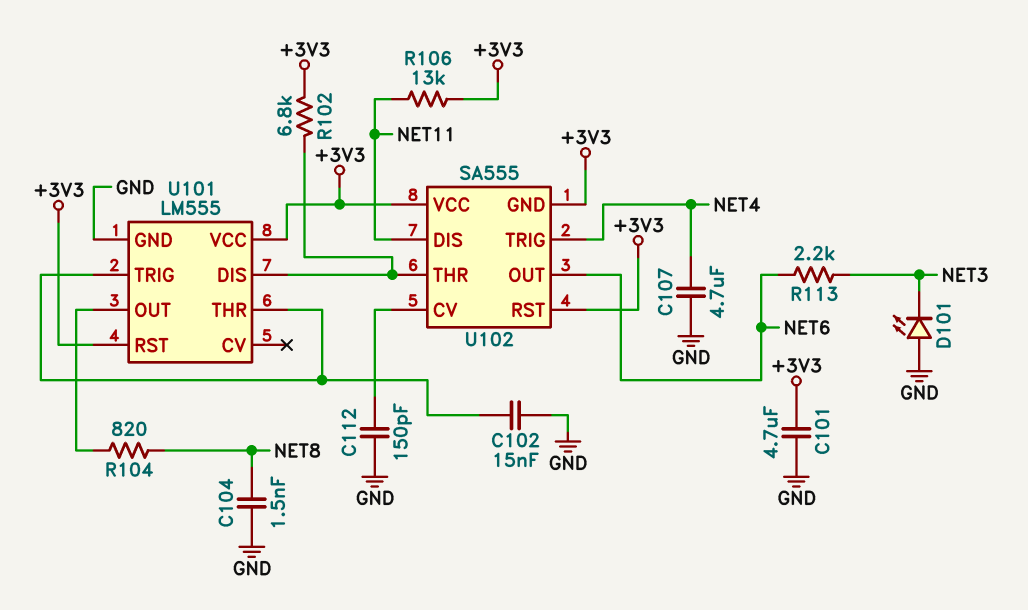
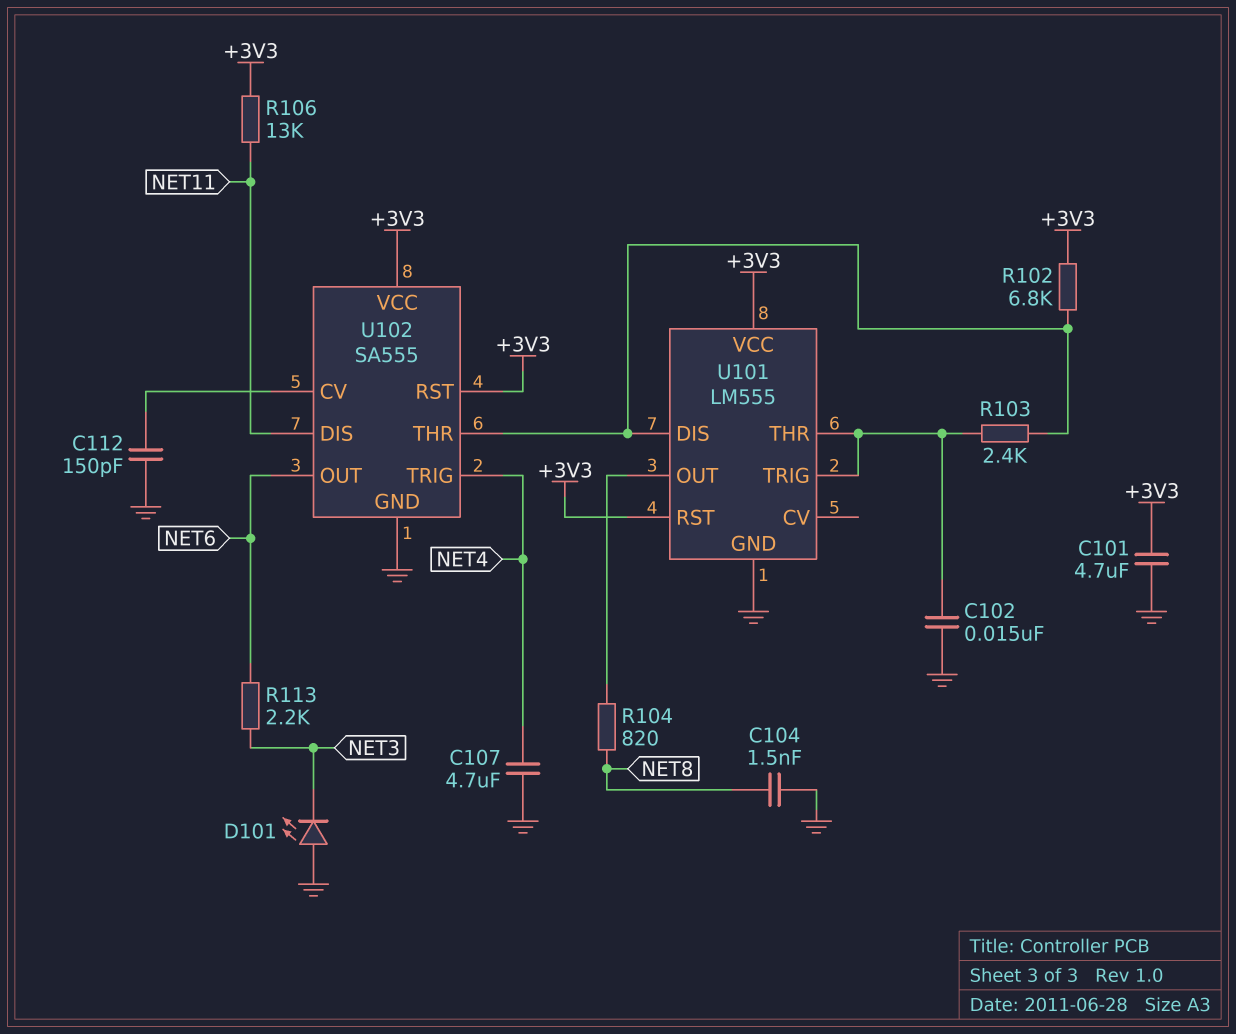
R103: none -> 2.4k (U101/DIS, U101/THR)
U102 pin GND: +3V3 -> GND

